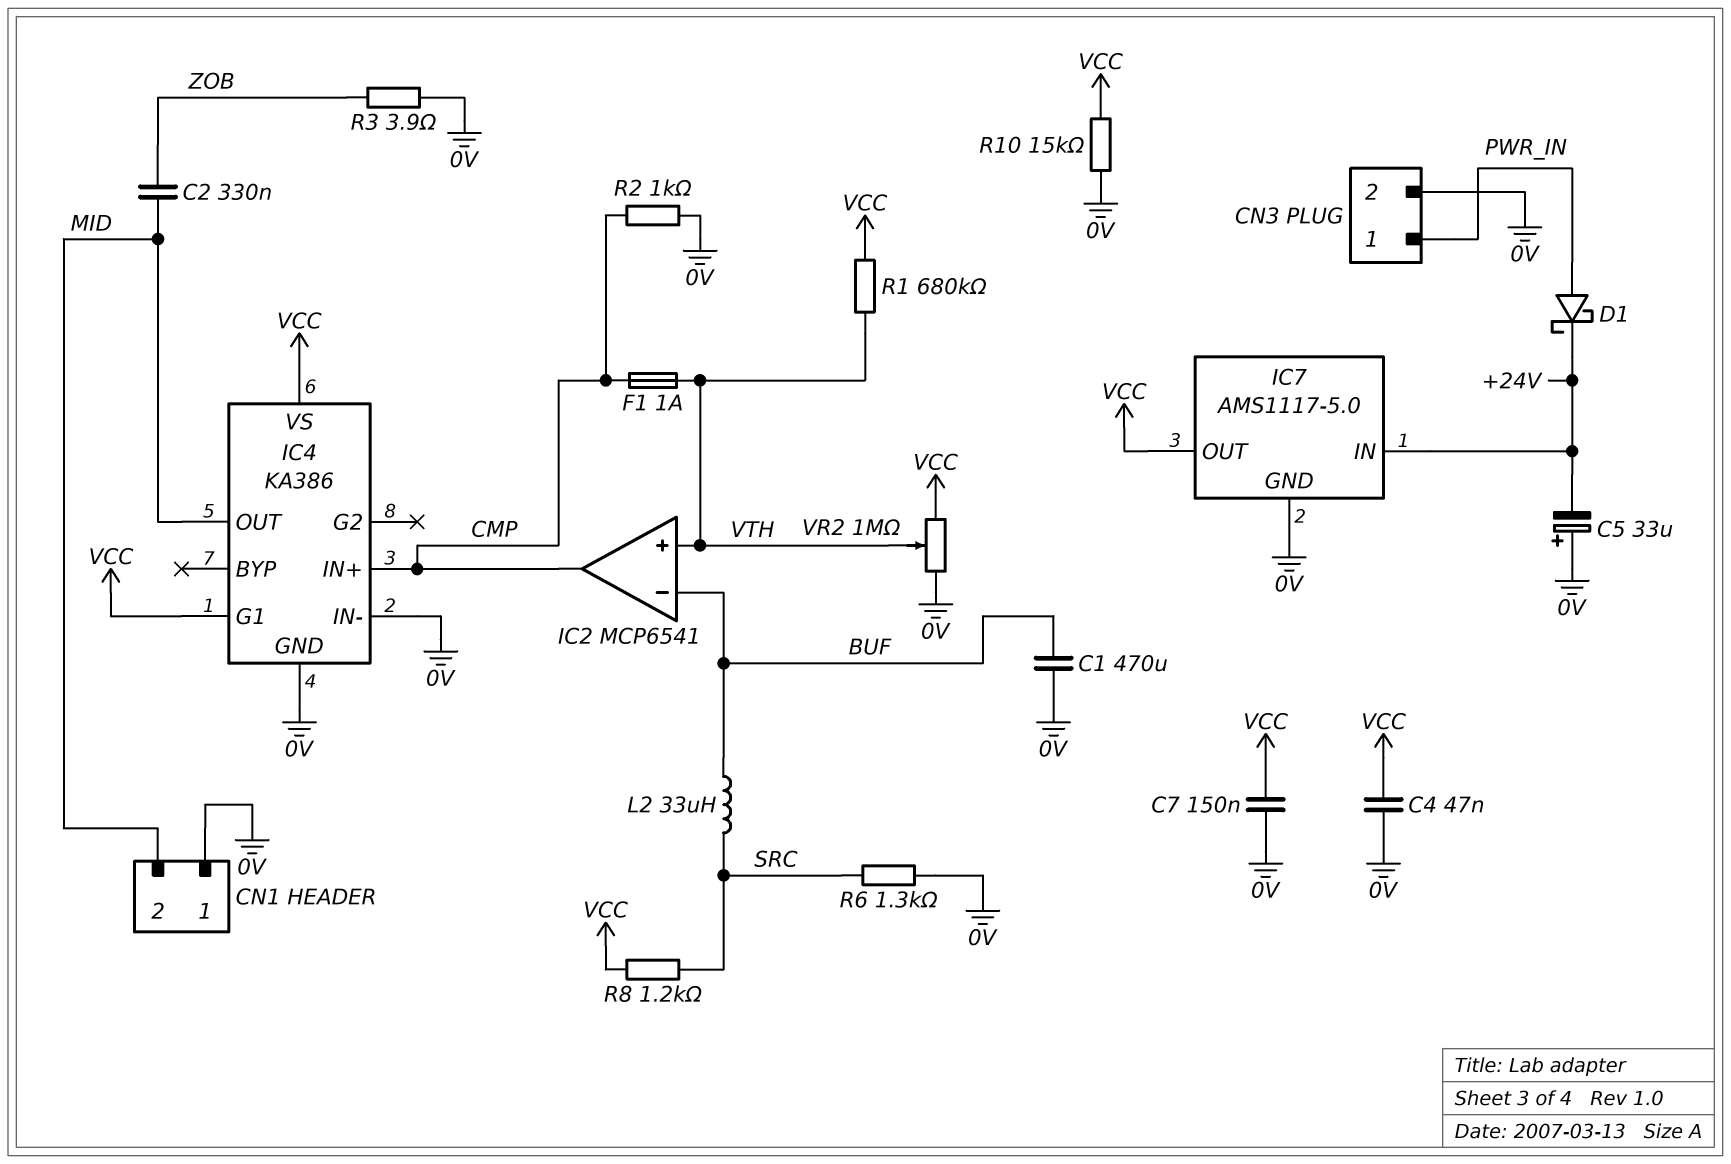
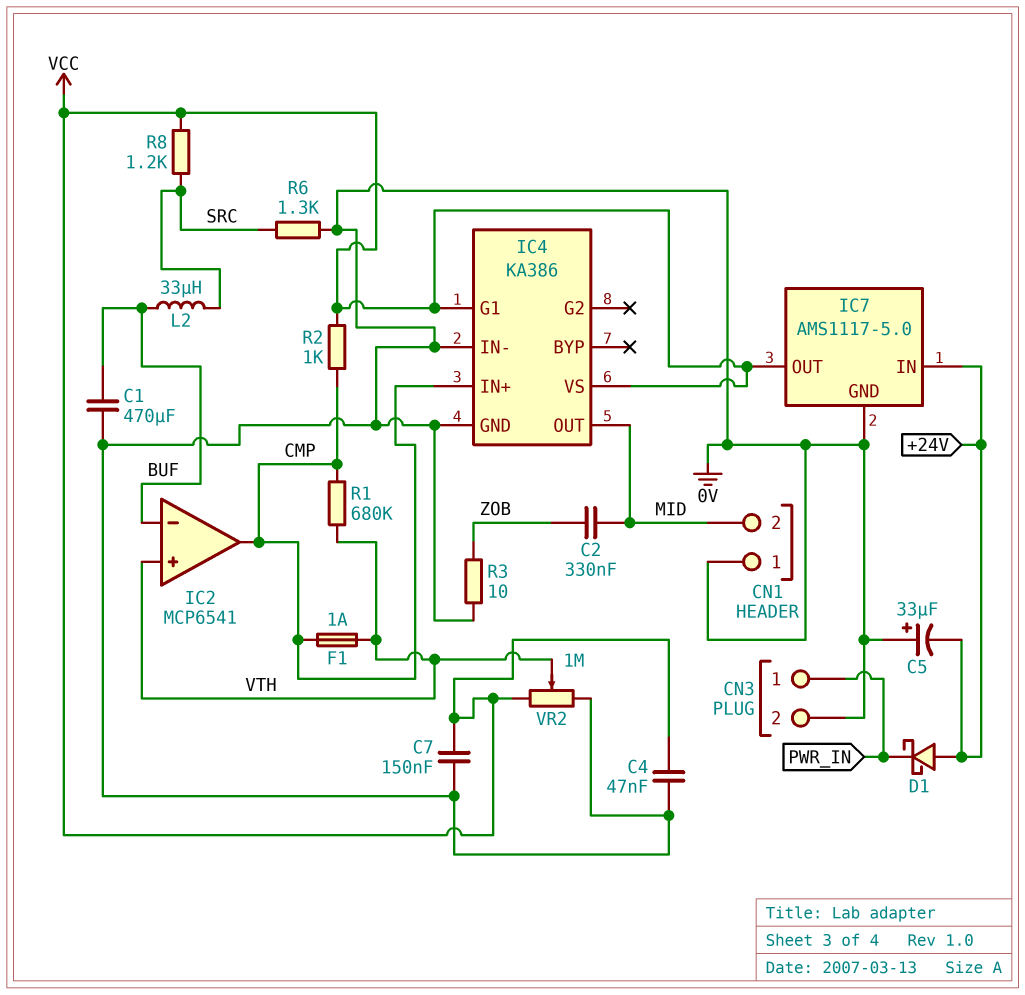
D1: schottky (A PWR_IN, K +24V) -> schottky (A +24V, K PWR_IN)
R1: 680k (VCC, VTH) -> 680k (CMP, VTH)
R2: 1k (0V, CMP) -> 1k (CMP, VCC)
R3: 3.9 (0V, ZOB) -> 10 (0V, ZOB)
R10: 15k (0V, VCC) -> none

